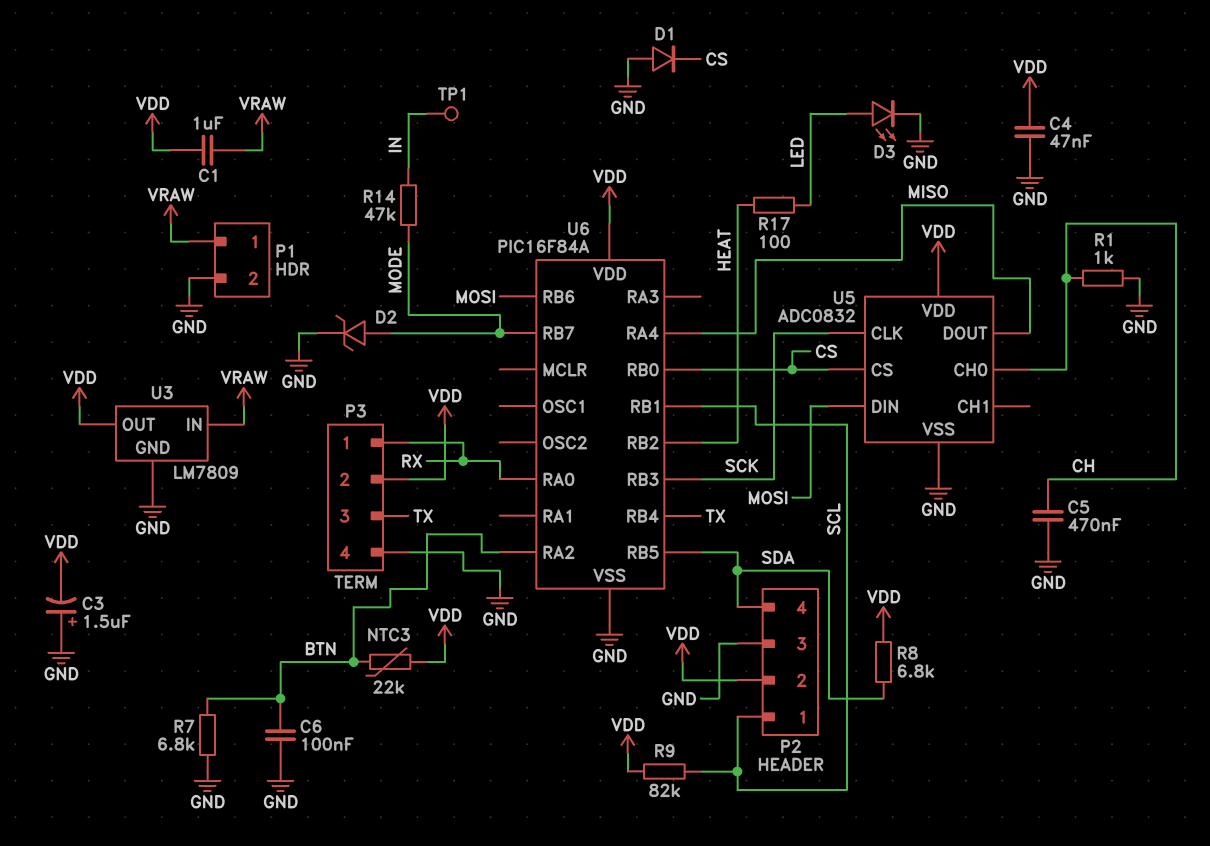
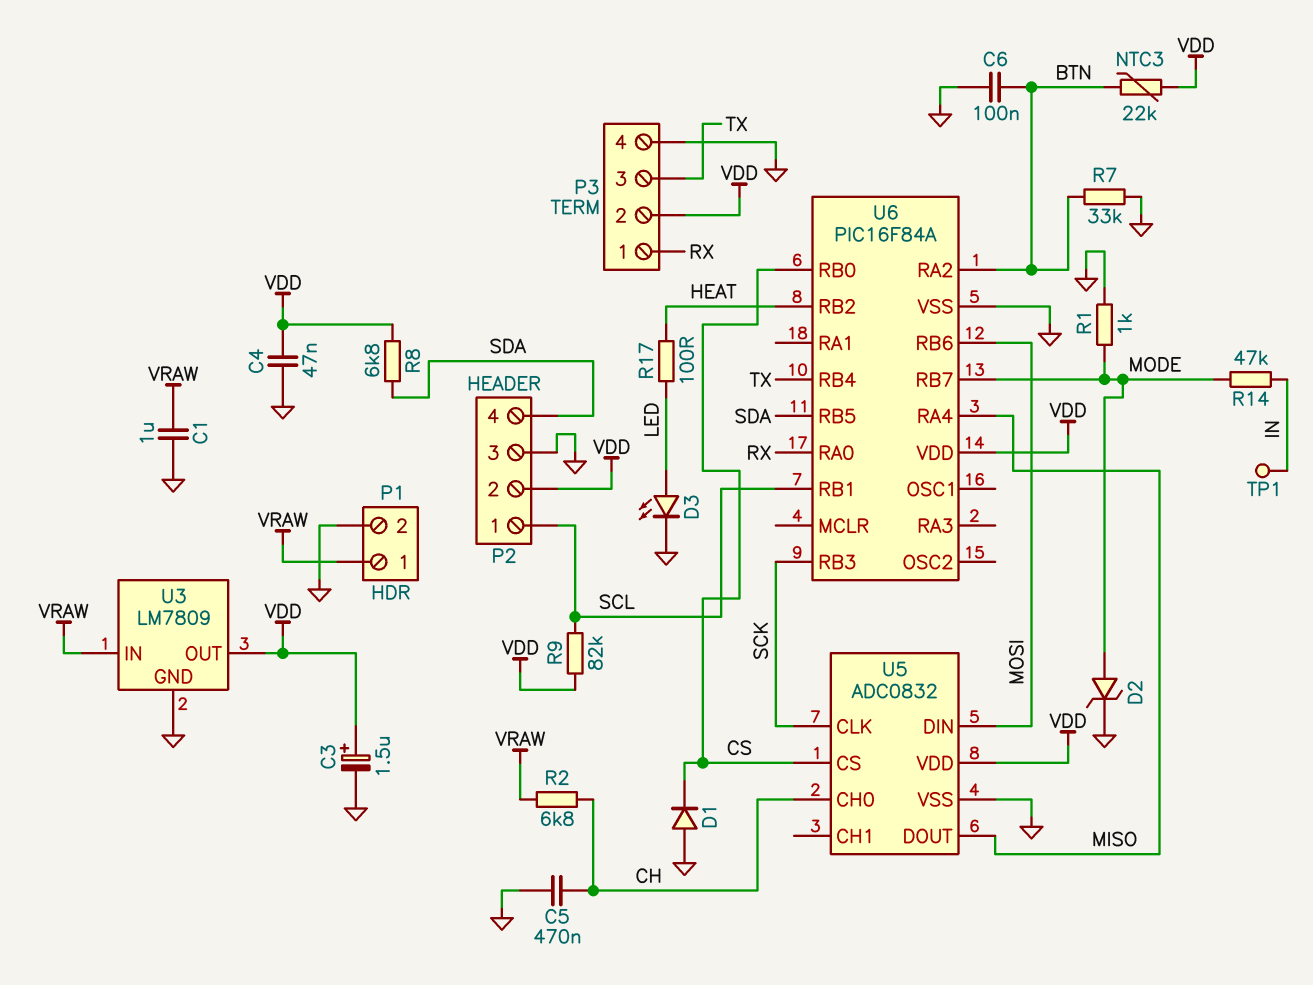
C1: 1uF (VDD, VRAW) -> 1uF (GND, VRAW)
C3: 1.5uF (plus GND, minus VDD) -> 1.5uF (plus VDD, minus GND)
R1: 1k (CH, GND) -> 1k (GND, MODE)
R2: none -> 6.8k (CH, VRAW)
R7: 6.8k (BTN, GND) -> 33k (BTN, GND)

